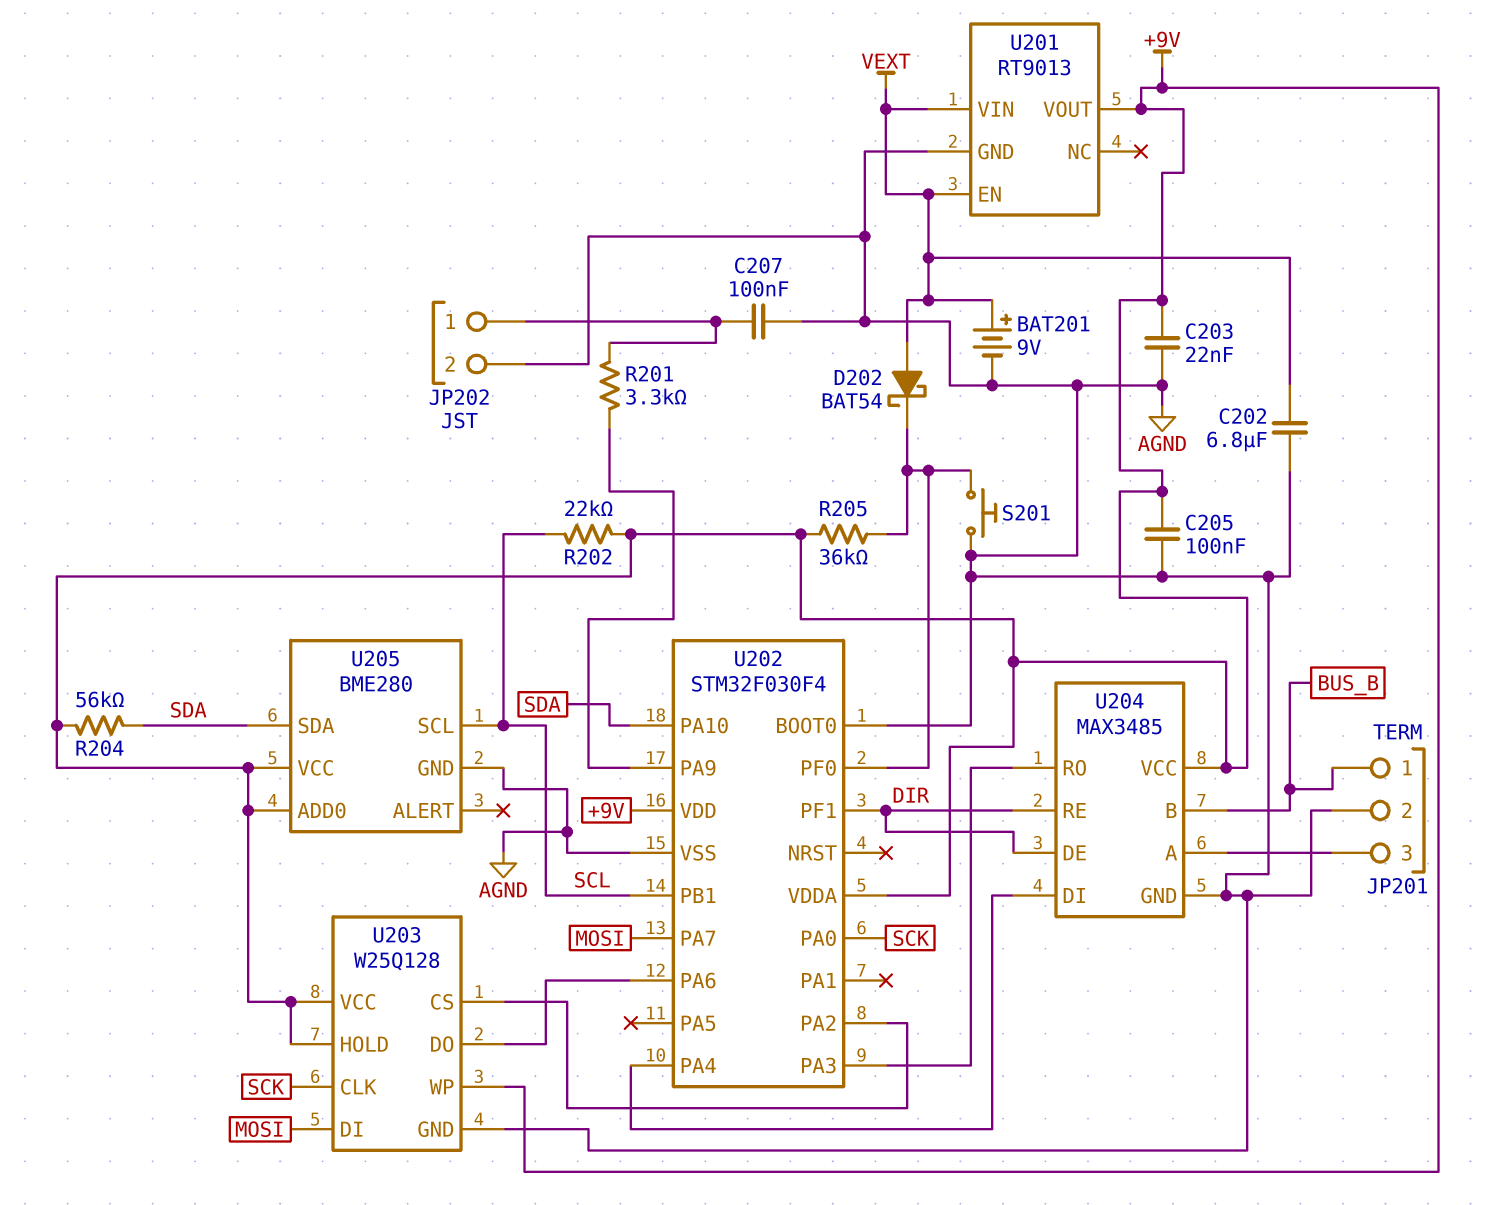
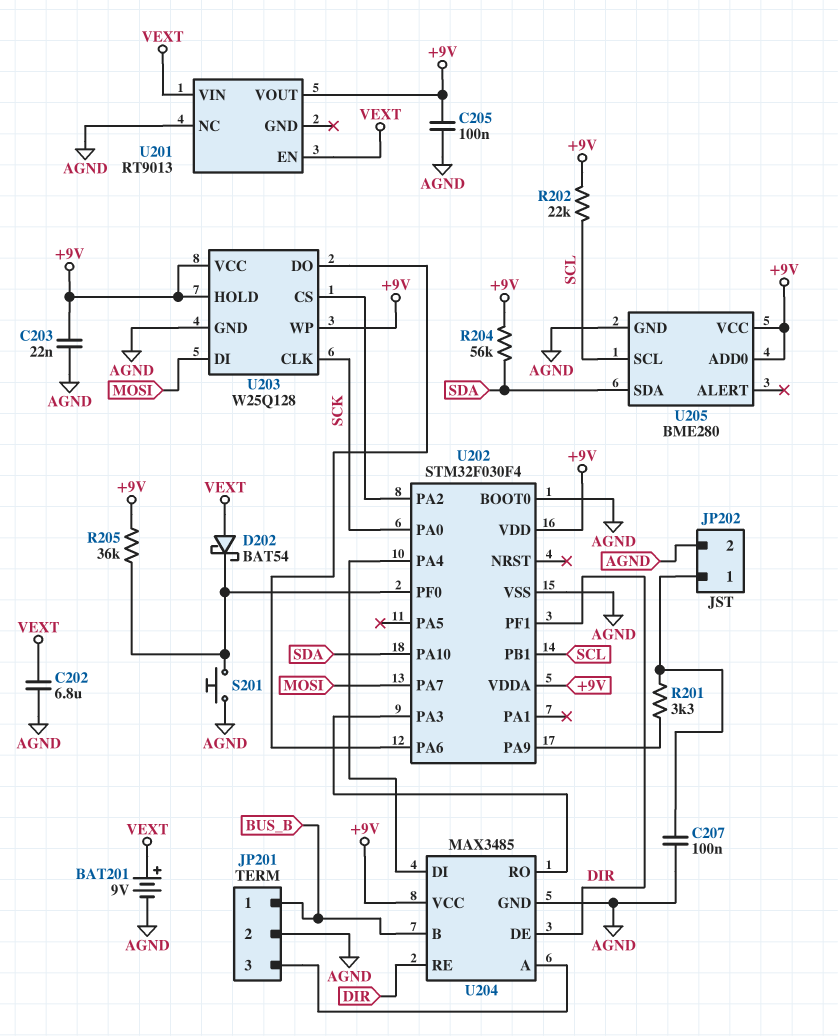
U201 pin GND: AGND -> none
U201 pin NC: none -> AGND

